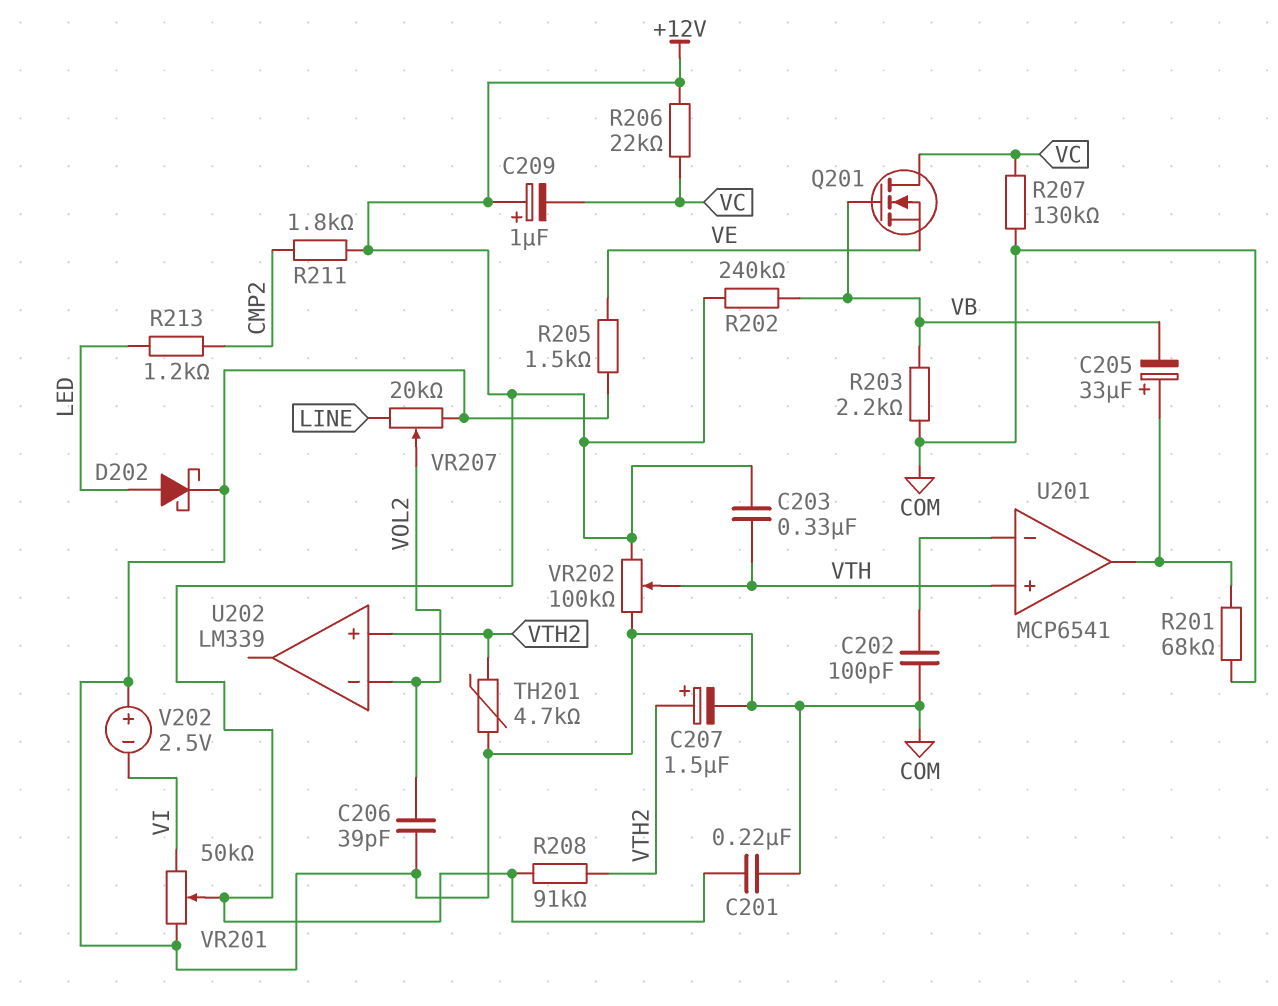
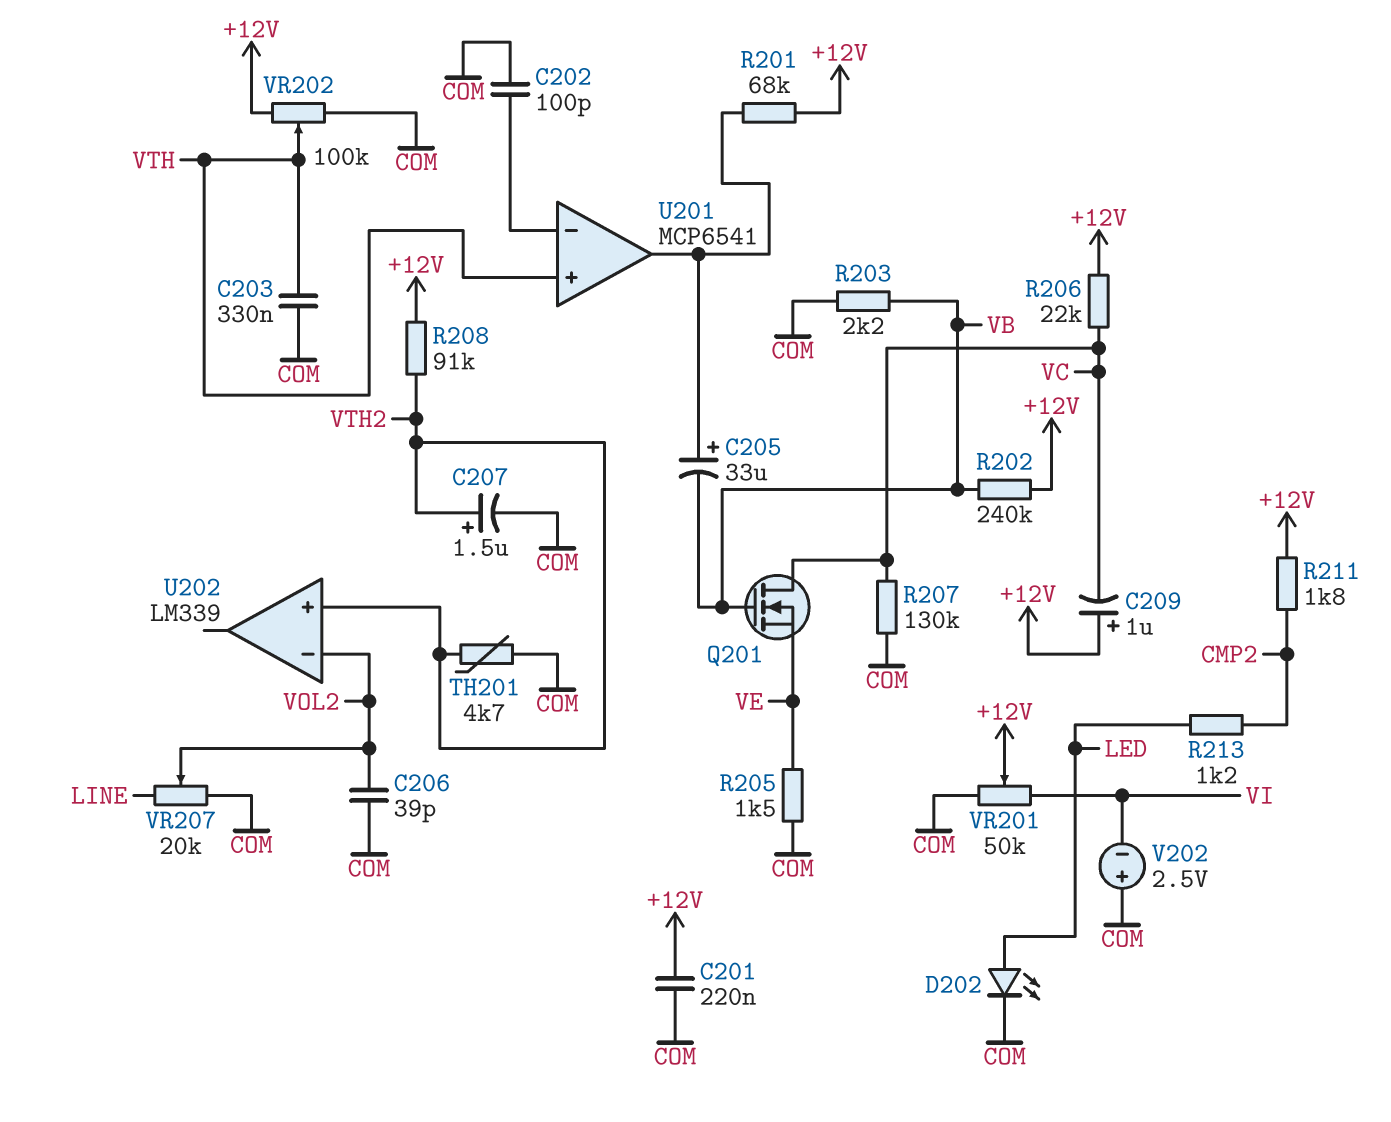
C203: 330nF (+12V, VTH) -> 330nF (COM, VTH)
D202: schottky (A LED, K COM) -> LED (A LED, K COM)
R201: 68k (COM, U201/out) -> 68k (+12V, U201/out)

